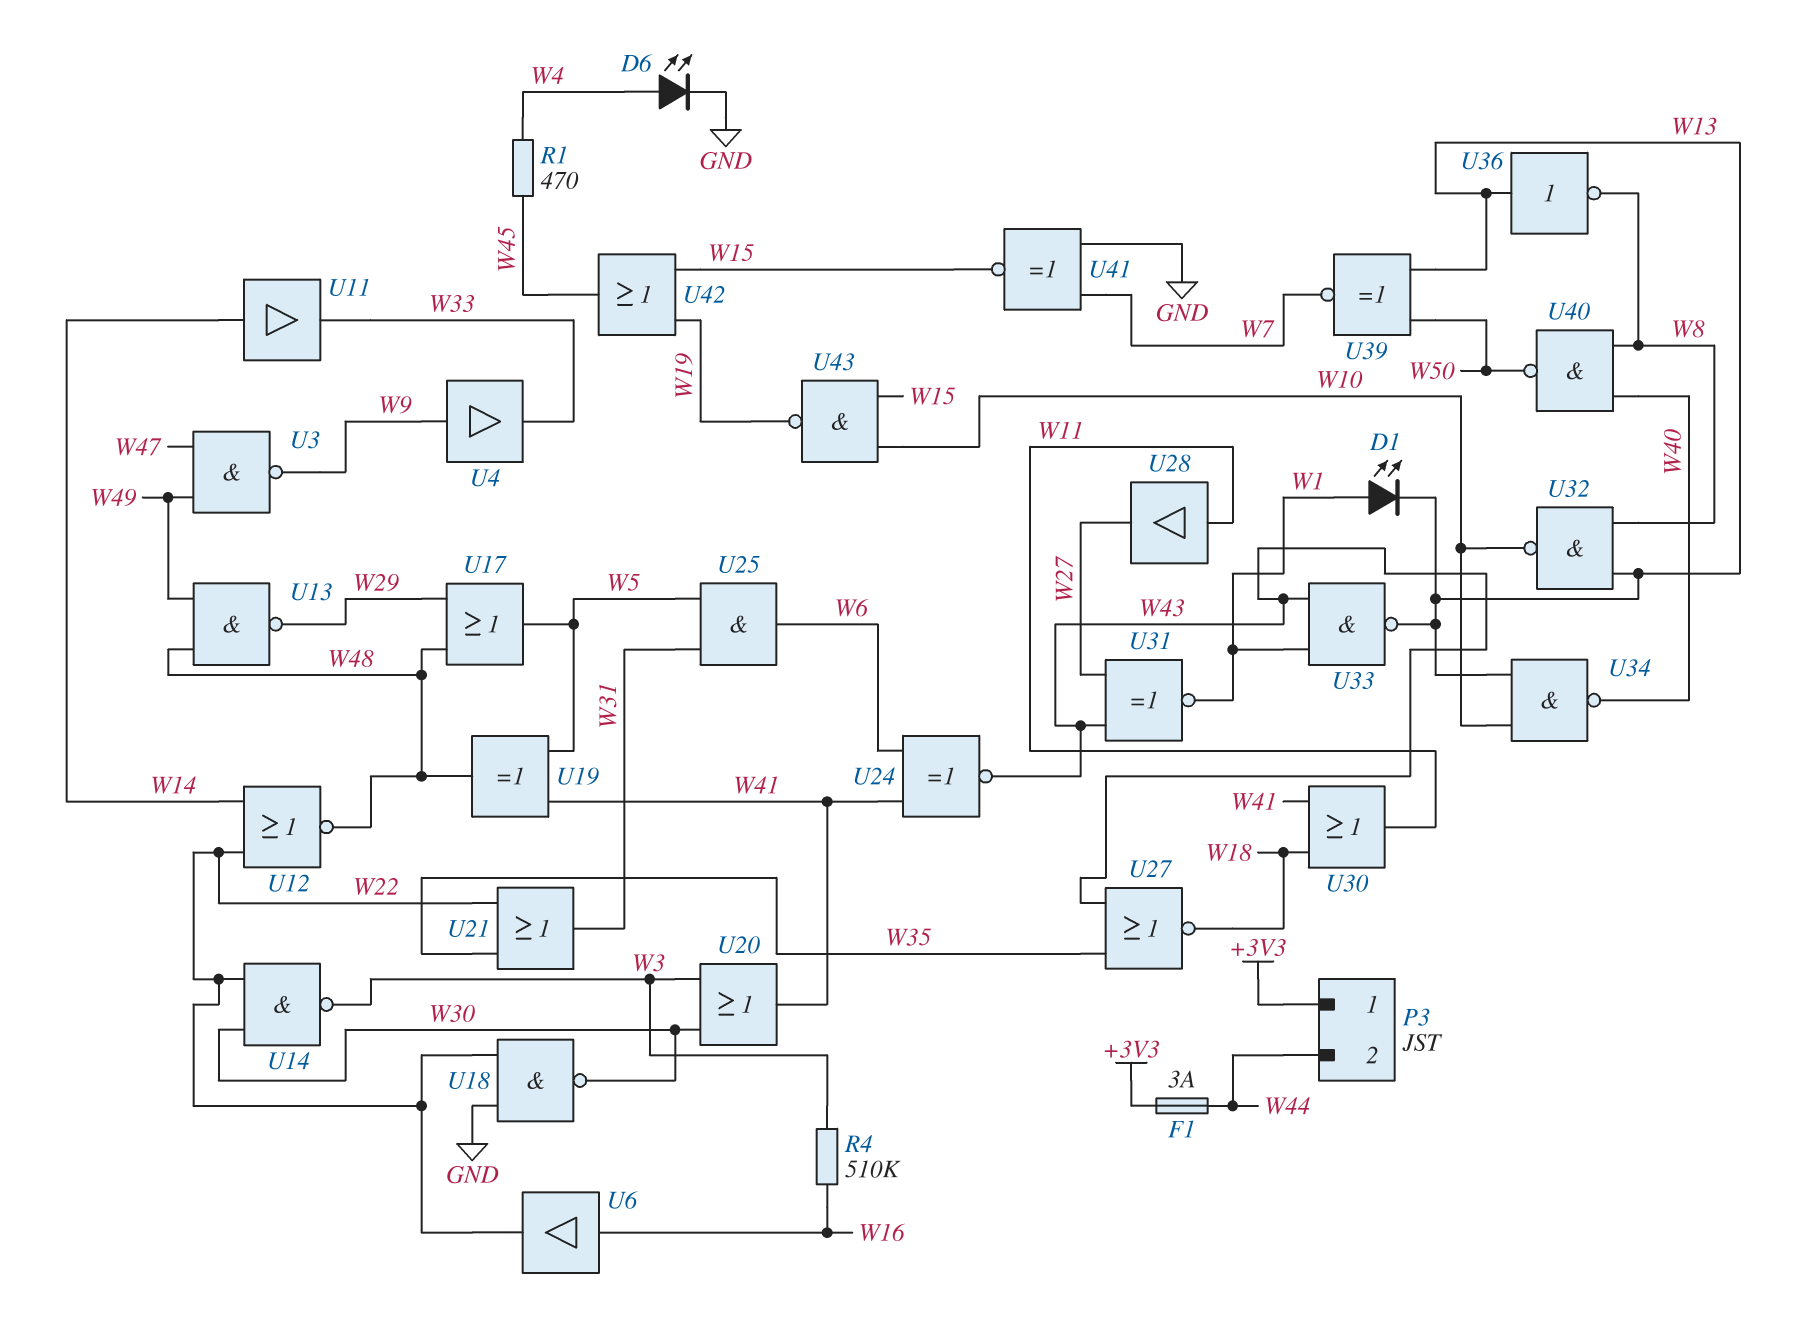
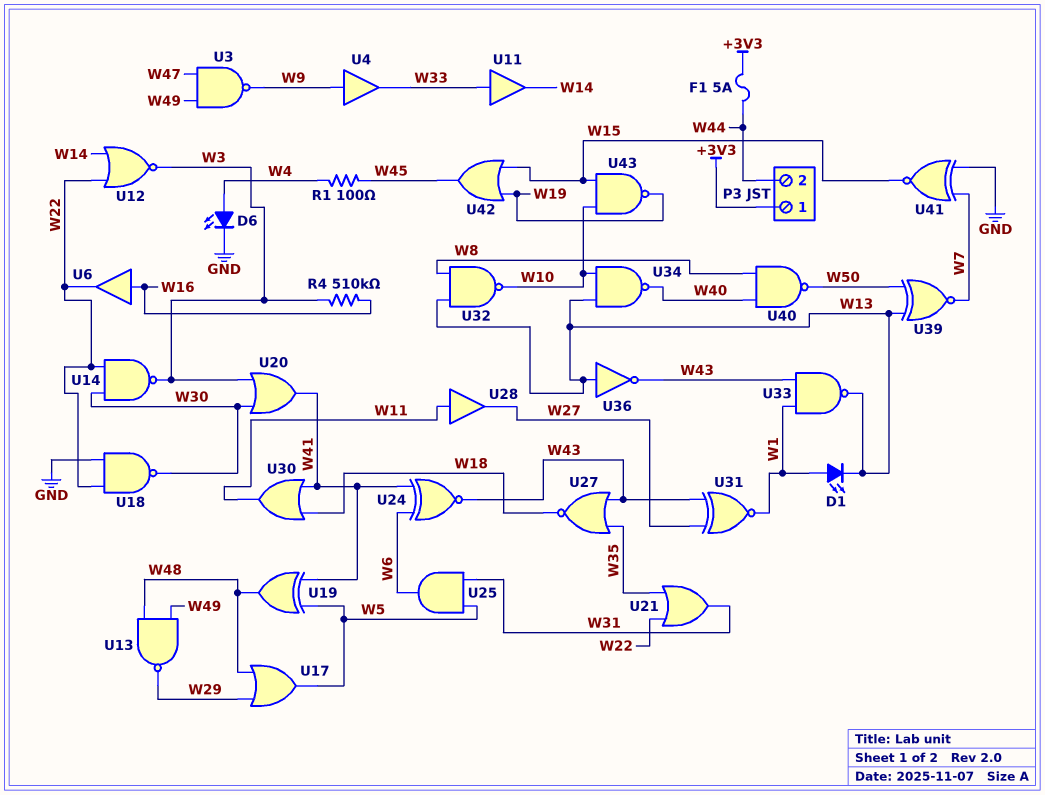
F1: 3A (+3V3, W44) -> 5A (+3V3, W44)
R1: 470 (W4, W45) -> 100 (W4, W45)
U11: buffer (in W14, out W33) -> buffer (in W33, out W14)
U12: NOR (in W14, in W22, out W48) -> NOR (in W14, in W22, out W3)
U36: NOT (in W13, out W8) -> NOT (in W13, out W43)

